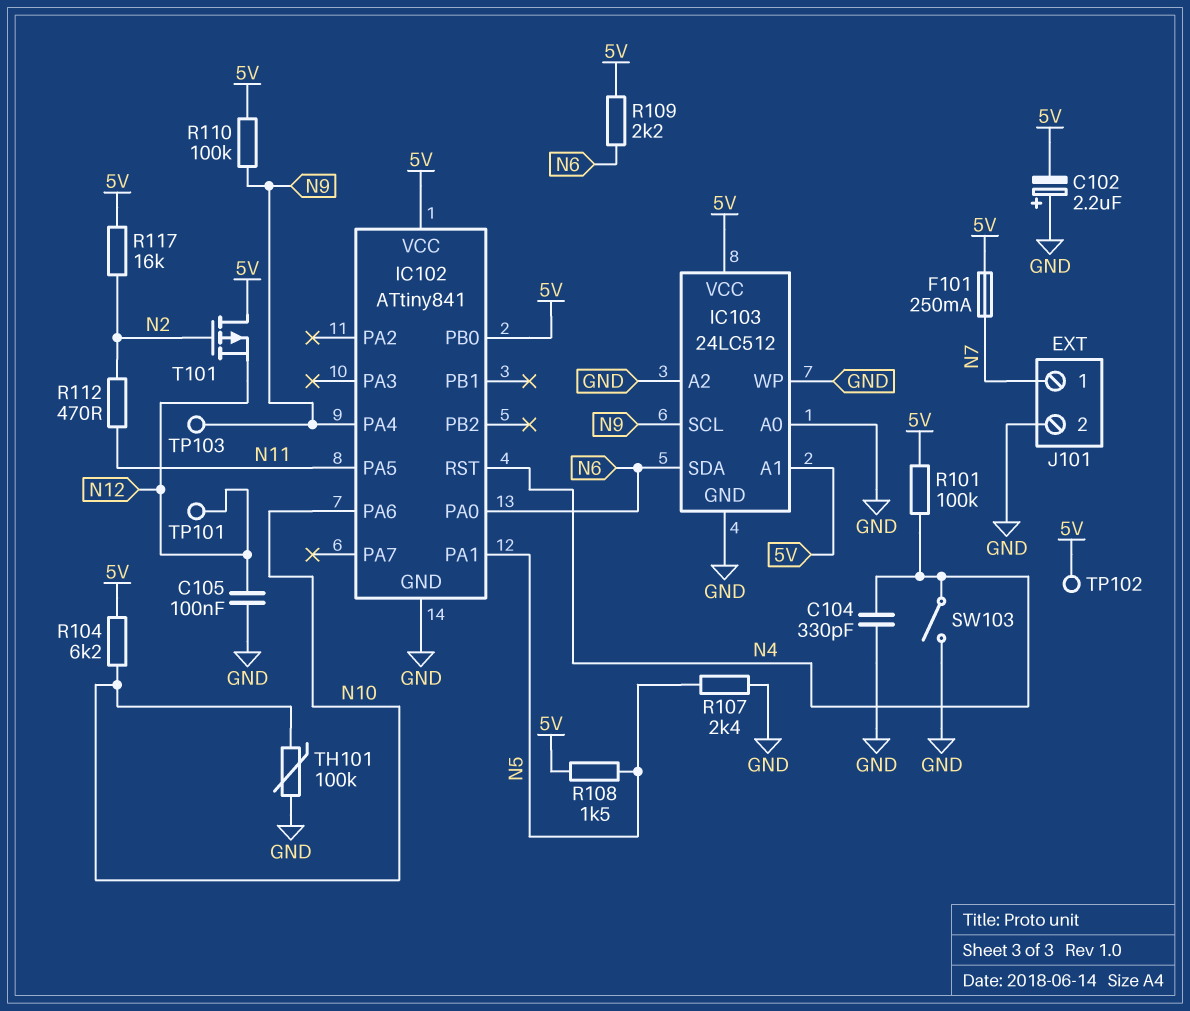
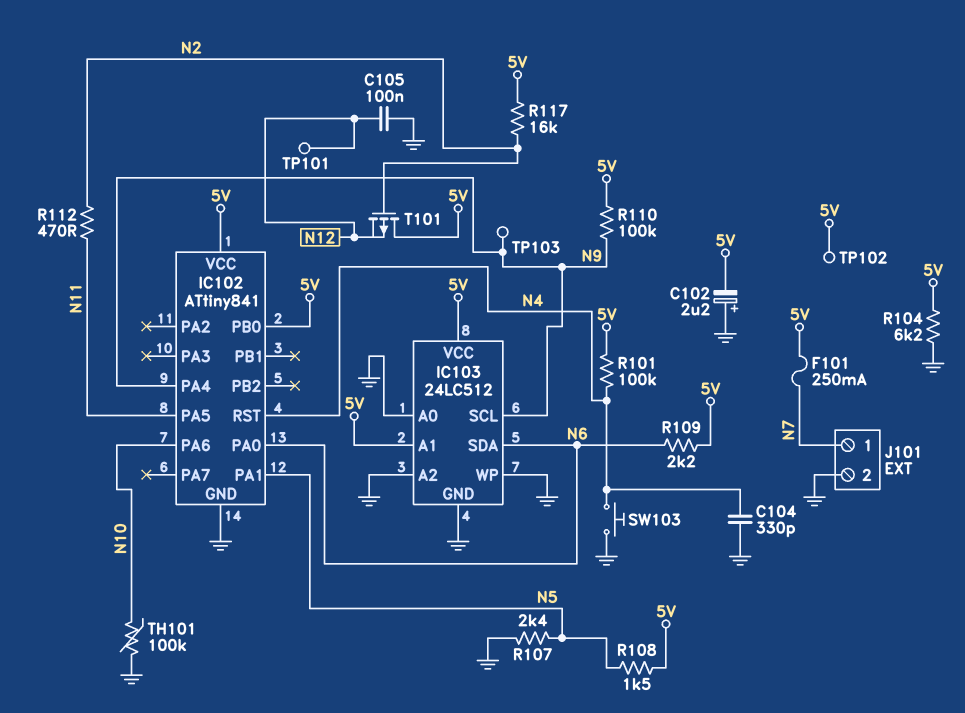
R104: 6.2k (5V, N10) -> 6.2k (5V, GND)
SW103: switch (GND, N4) -> button (GND, N4)

